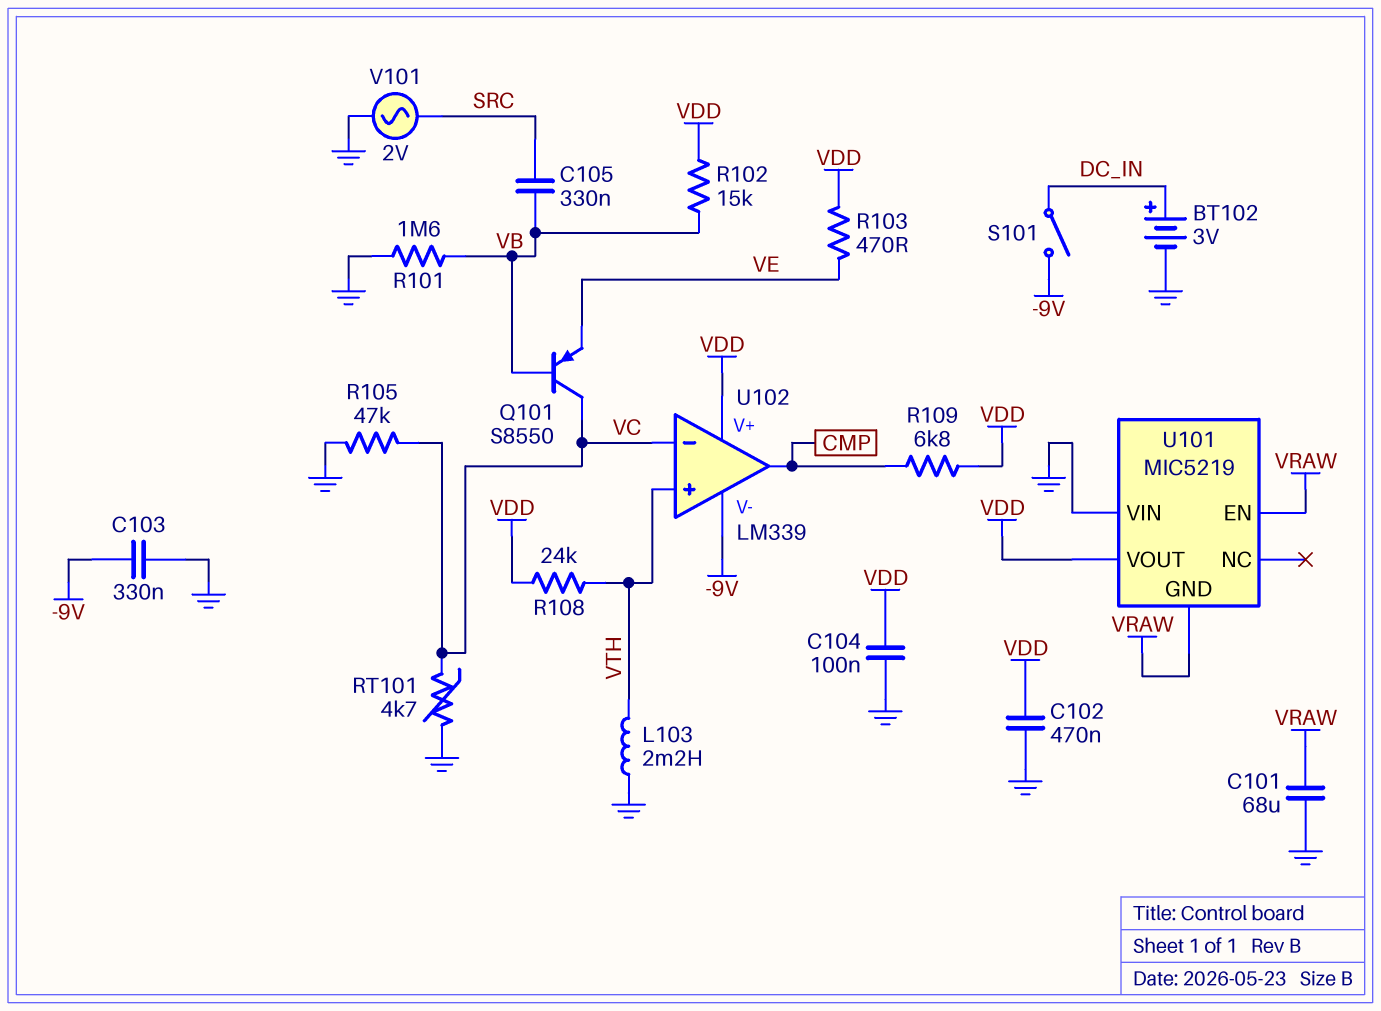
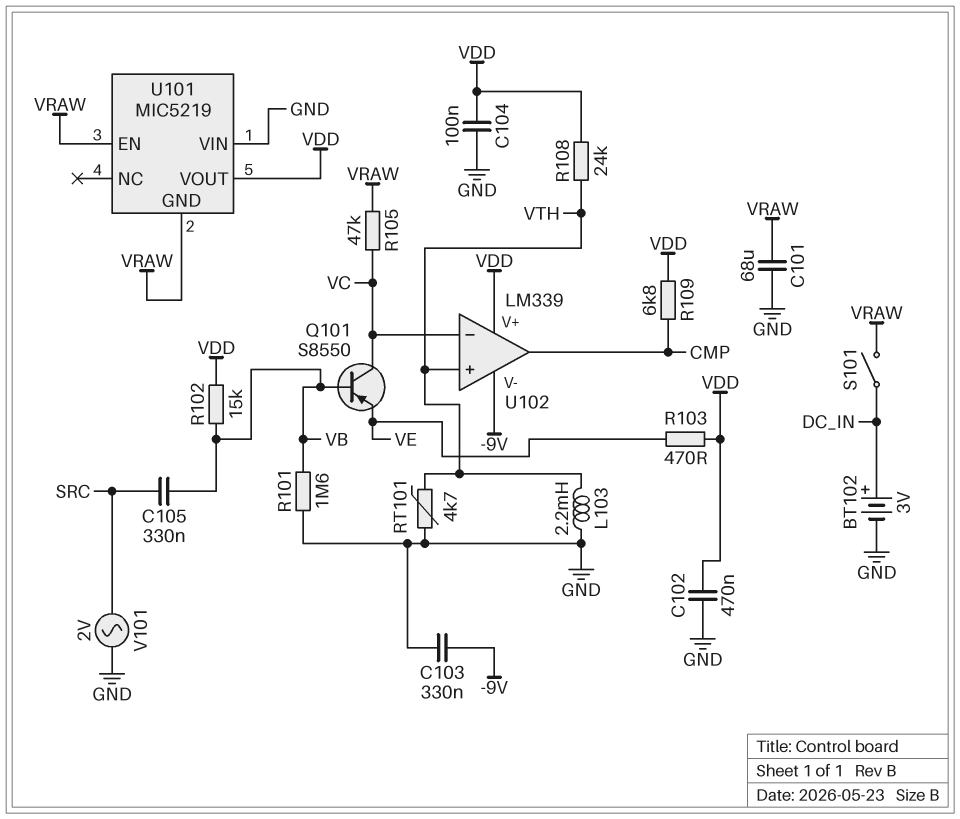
R105: 47k (GND, VC) -> 47k (VC, VRAW)
RT101: 4.7k (GND, VC) -> 4.7k (GND, VTH)
S101: switch (-9V, DC_IN) -> switch (DC_IN, VRAW)

